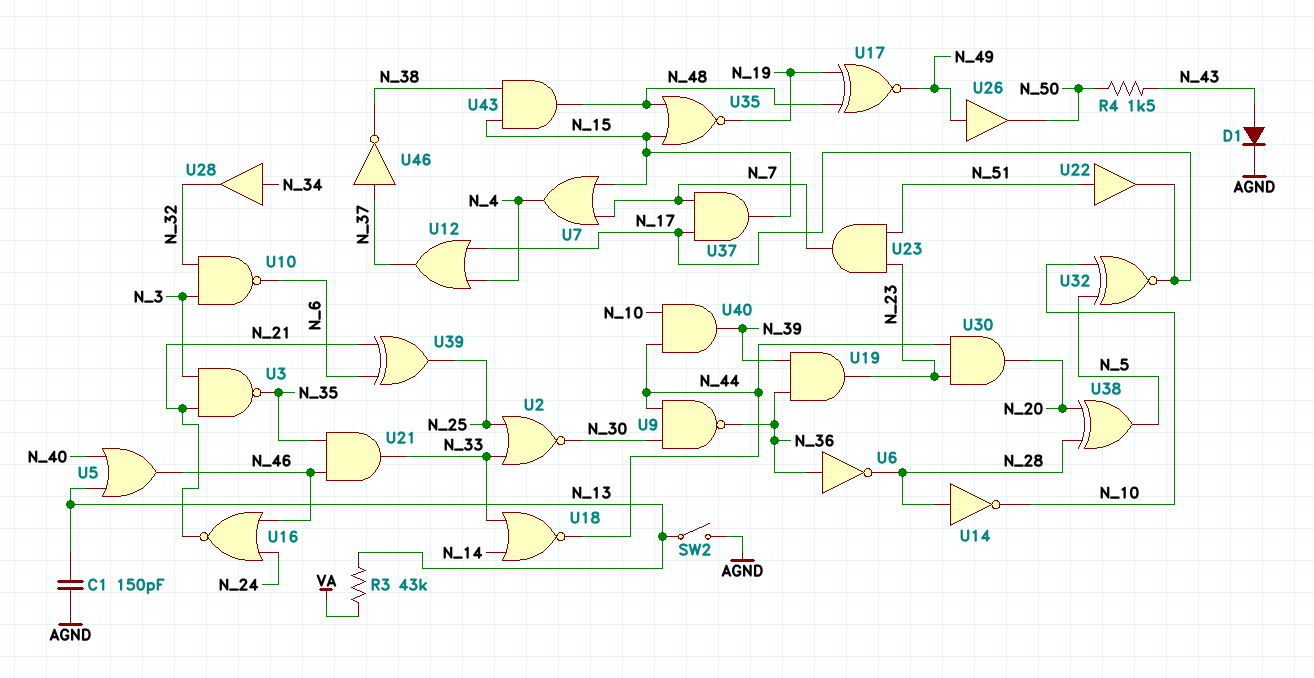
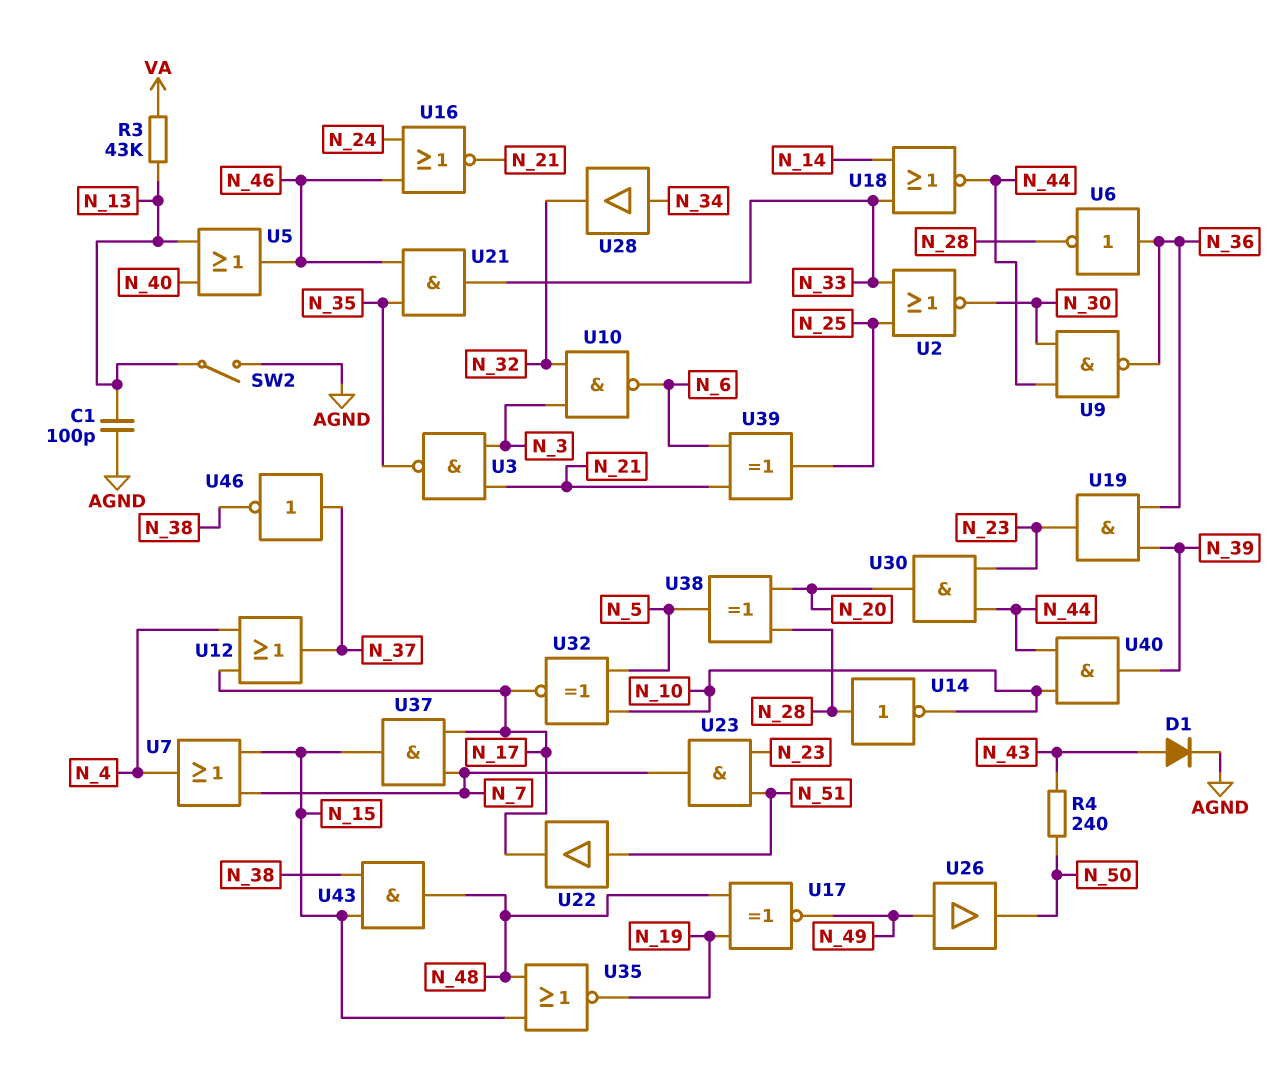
C1: 150pF (AGND, N_13) -> 100pF (AGND, N_13)
R4: 1.5k (N_43, N_50) -> 240 (N_43, N_50)

